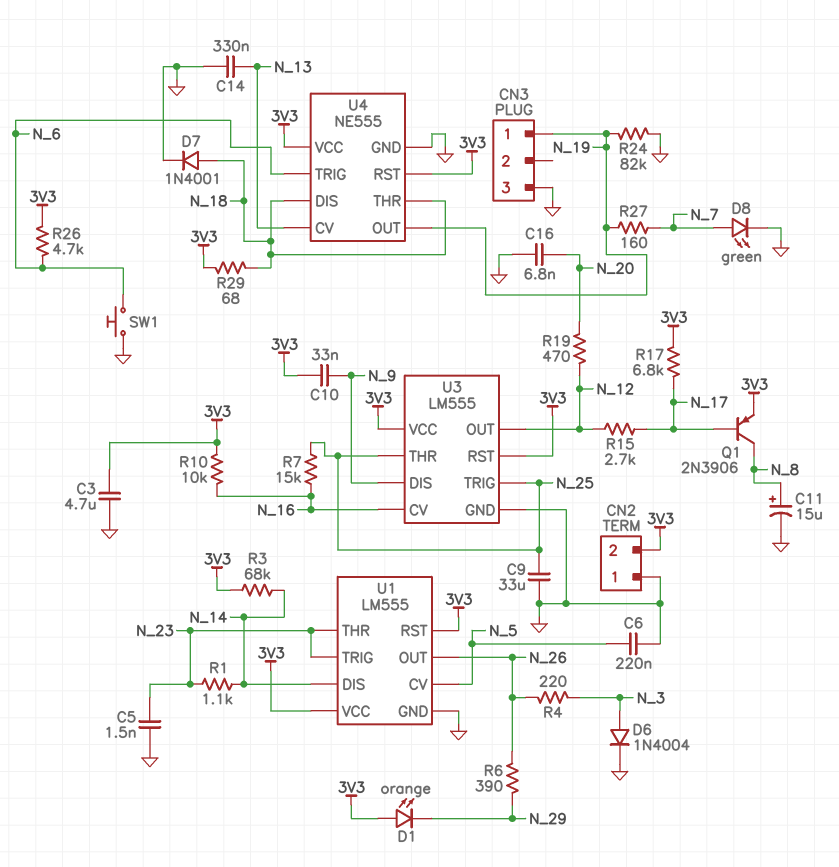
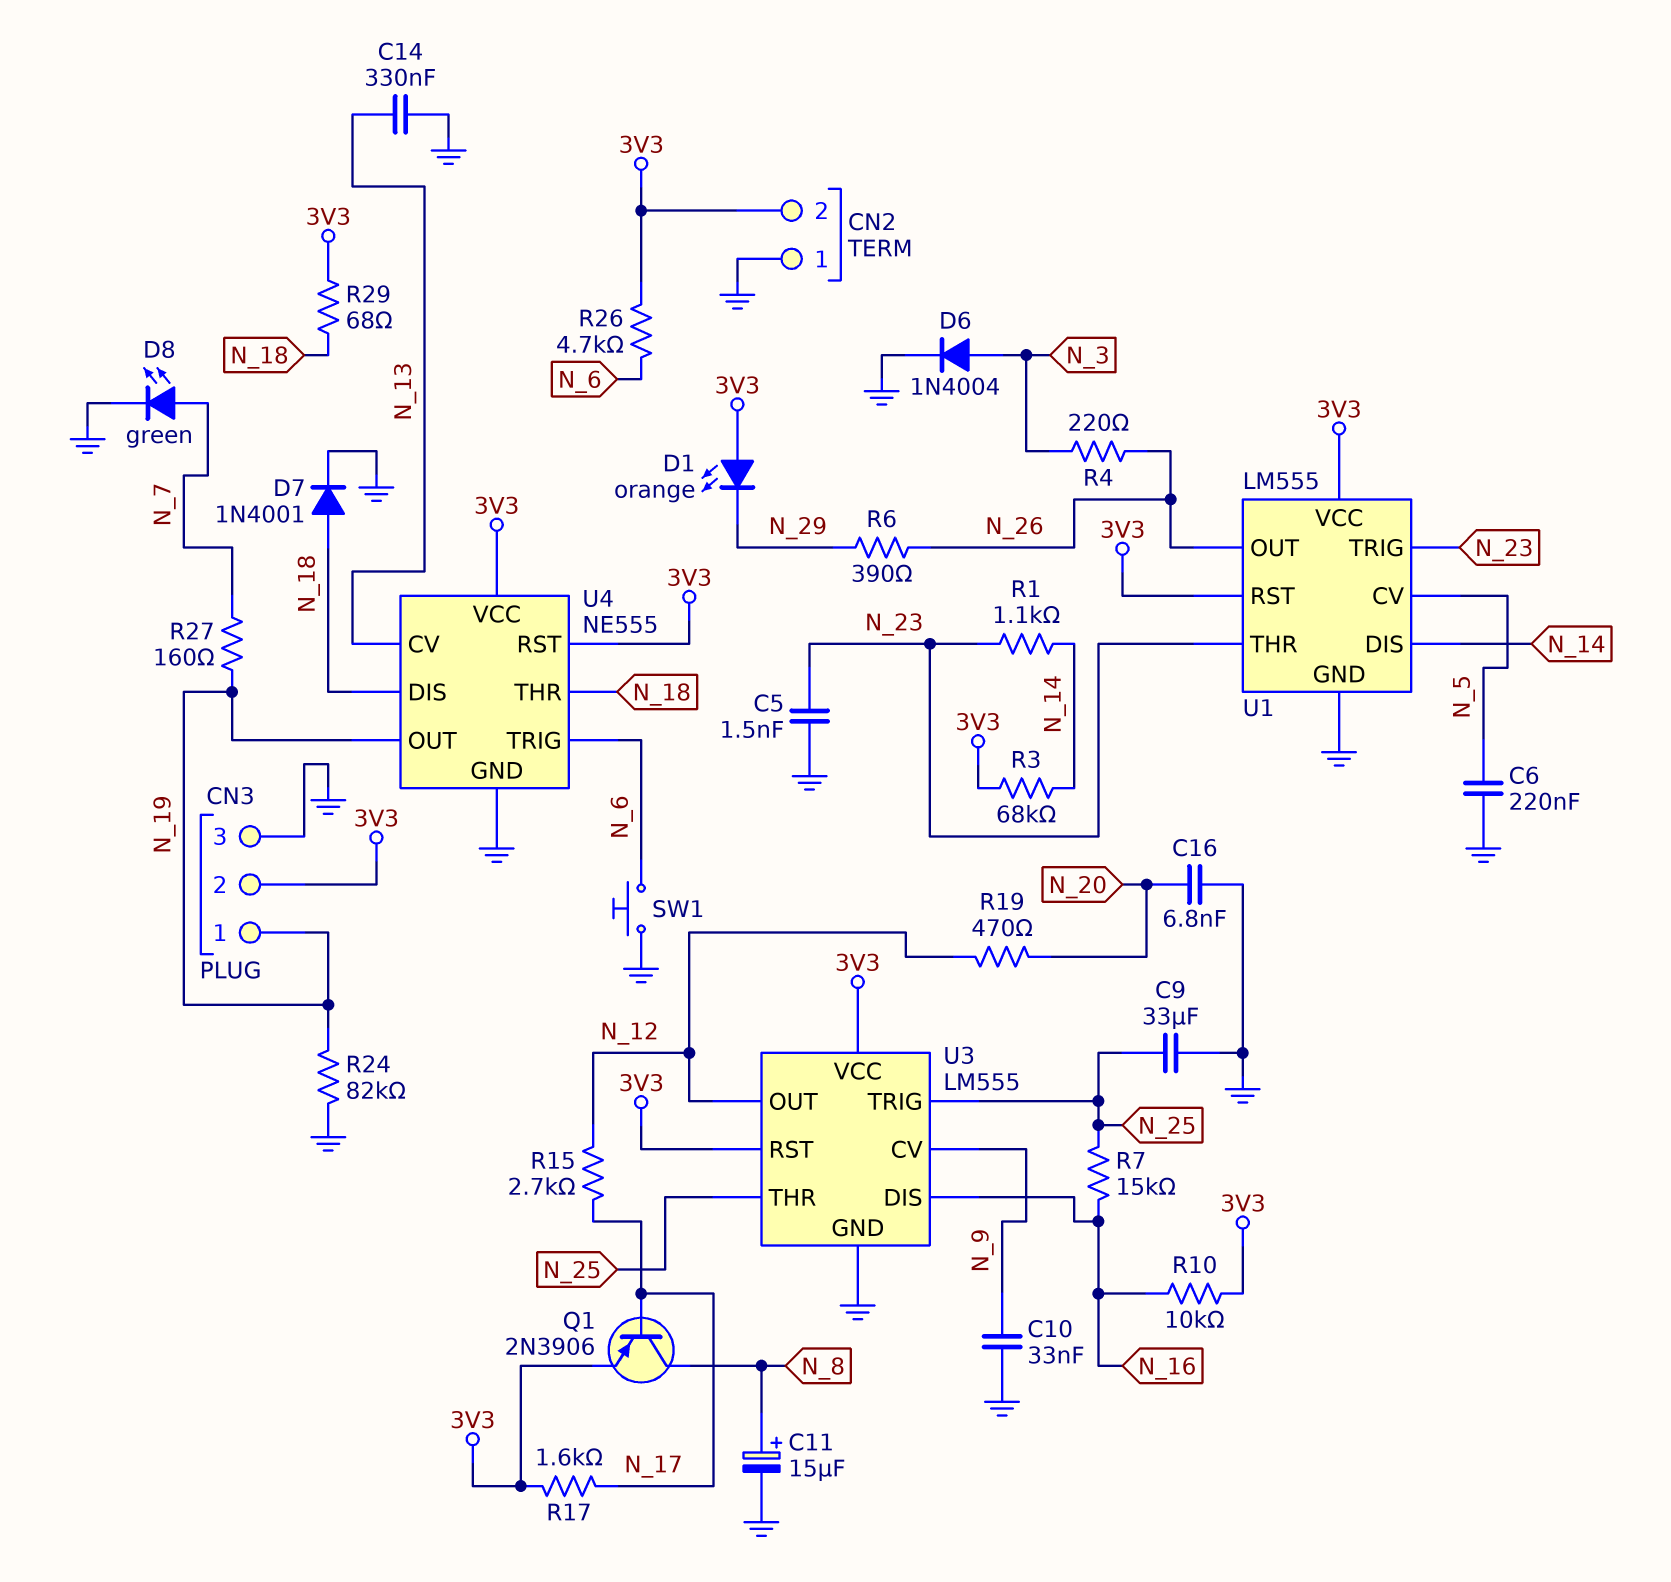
C3: 4.7uF (3V3, GND) -> none
C10: 33nF (3V3, N_9) -> 33nF (GND, N_9)
CN3 pin 2: none -> 3V3
R17: 6.8k (3V3, N_17) -> 1.6k (3V3, N_17)
U3 pin CV: N_16 -> N_9
U3 pin DIS: N_9 -> N_16

